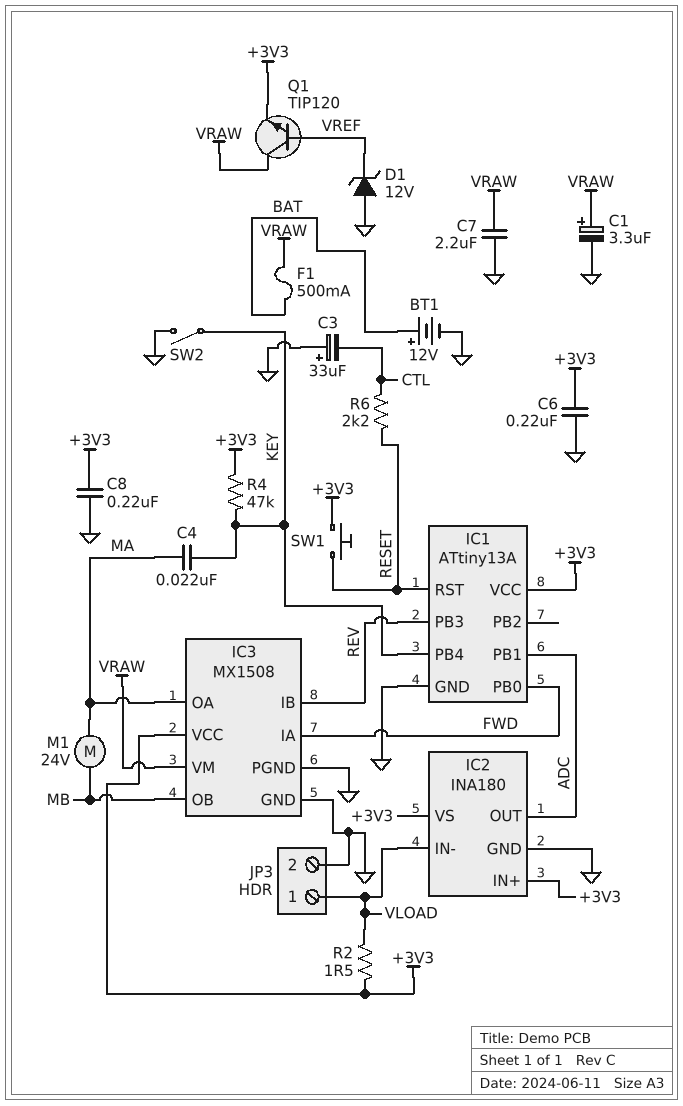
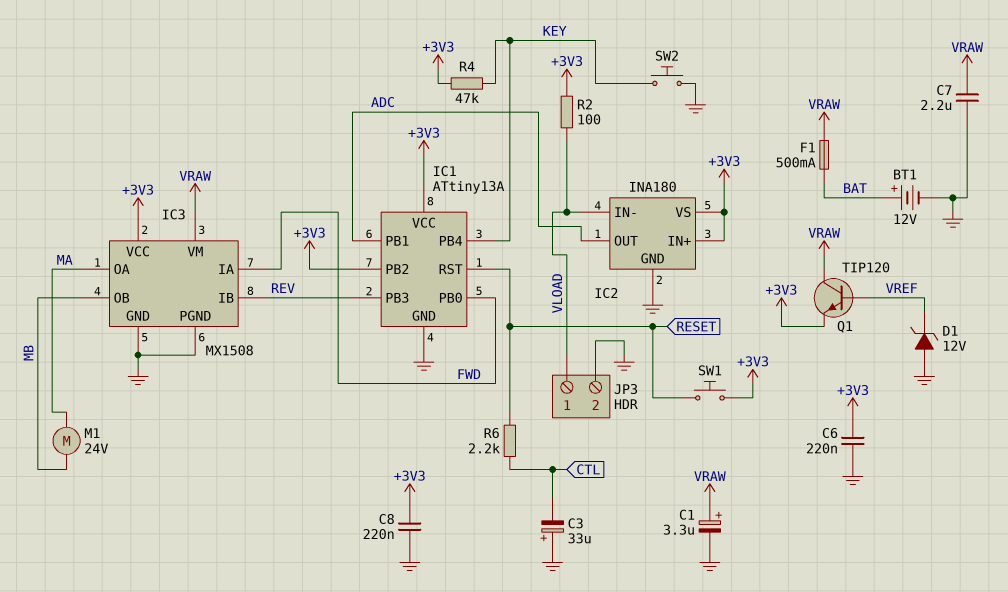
C4: 22nF (KEY, MA) -> none
IC1 pin PB2: none -> +3V3
R2: 1.5 (+3V3, VLOAD) -> 100 (+3V3, VLOAD)
SW2: switch (GND, KEY) -> button (GND, KEY)

